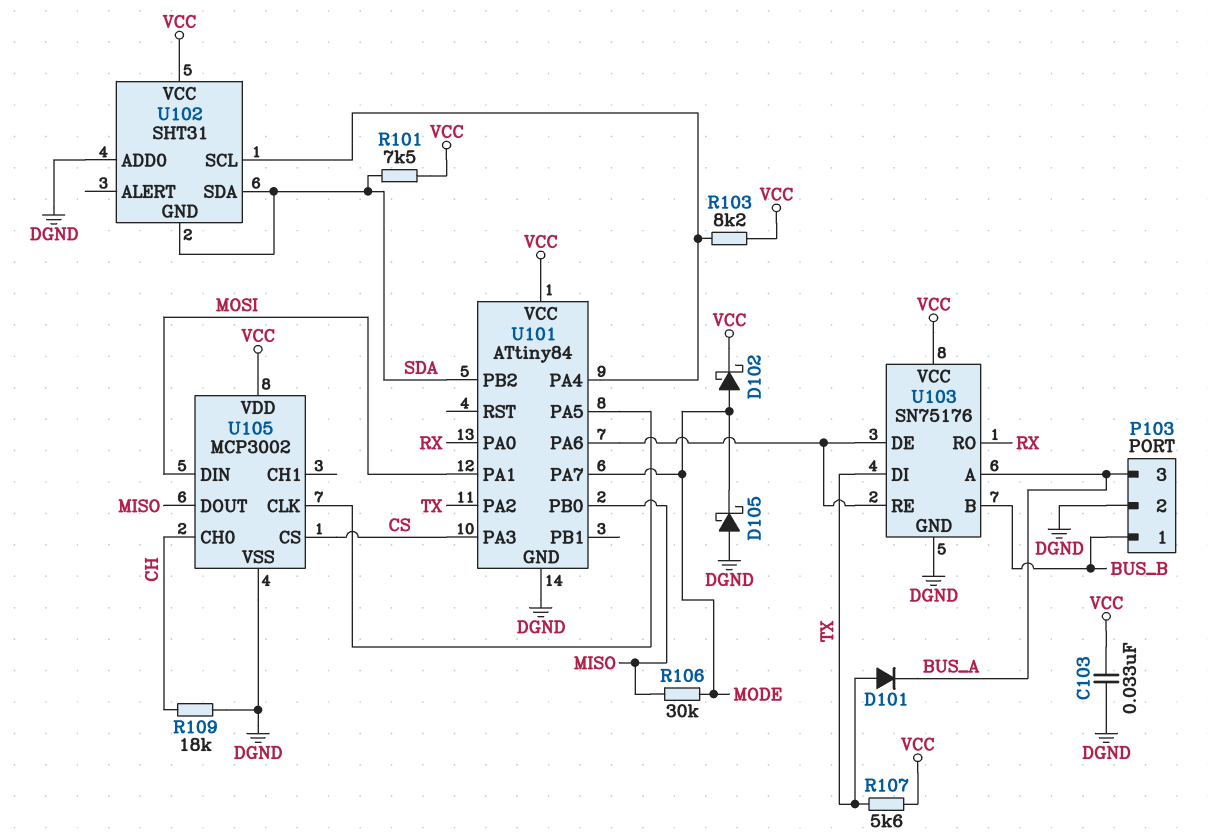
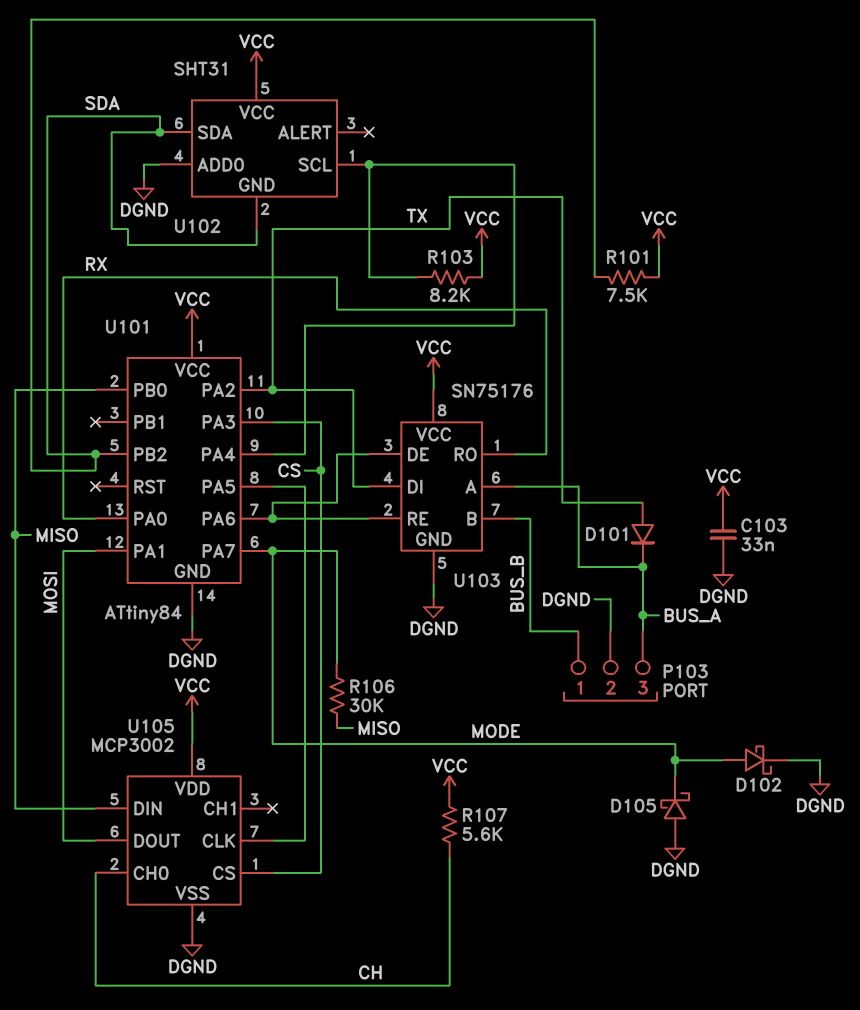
D102: schottky (A MODE, K VCC) -> schottky (A MODE, K DGND)
R107: 5.6k (TX, VCC) -> 5.6k (CH, VCC)
R109: 18k (CH, DGND) -> none
U105 pin DIN: MOSI -> MISO
U105 pin DOUT: MISO -> MOSI

